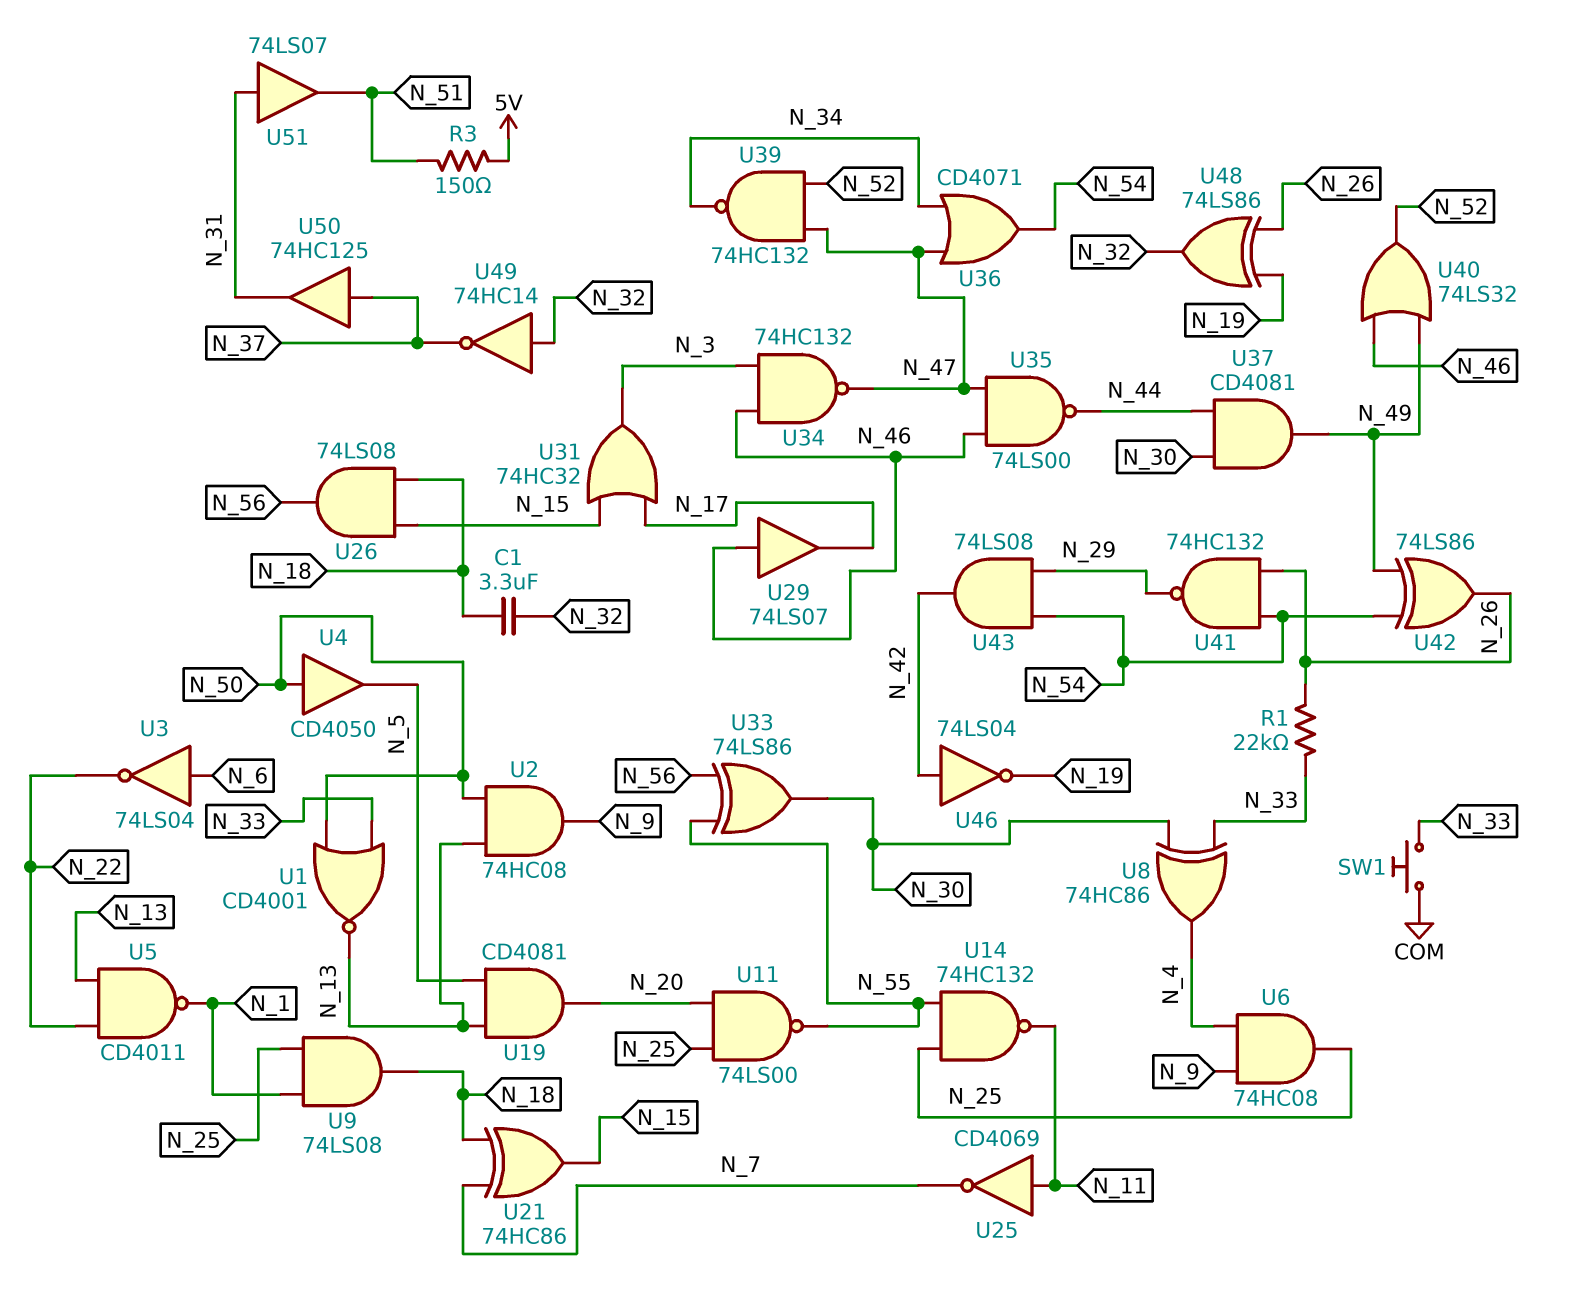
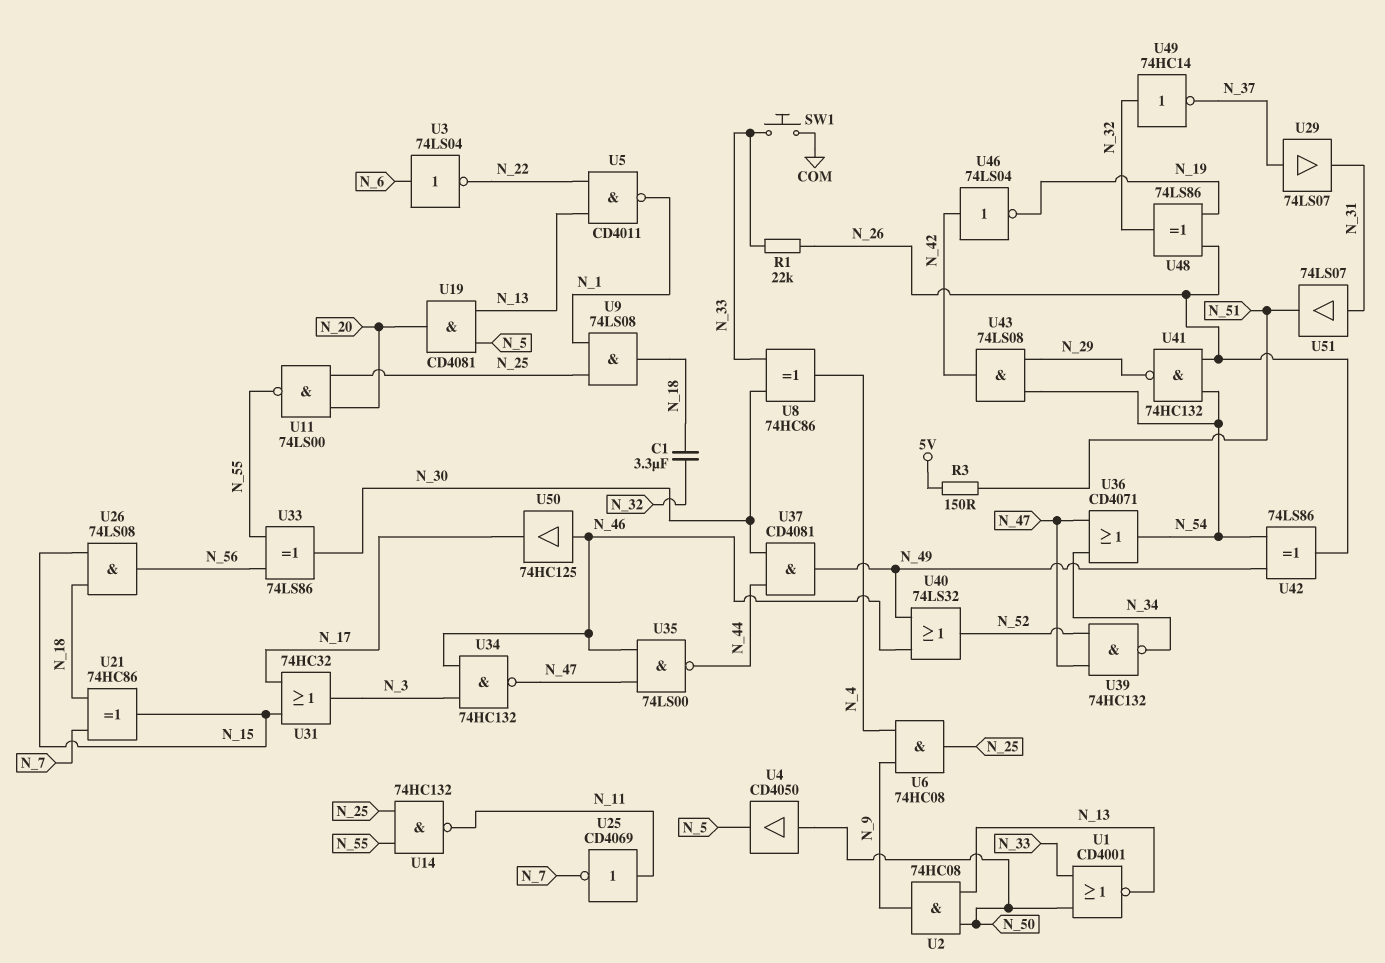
U29: buffer 74LS07 (in N_46, out N_17) -> buffer 74LS07 (in N_37, out N_31)
U50: buffer 74HC125 (in N_37, out N_31) -> buffer 74HC125 (in N_46, out N_17)

